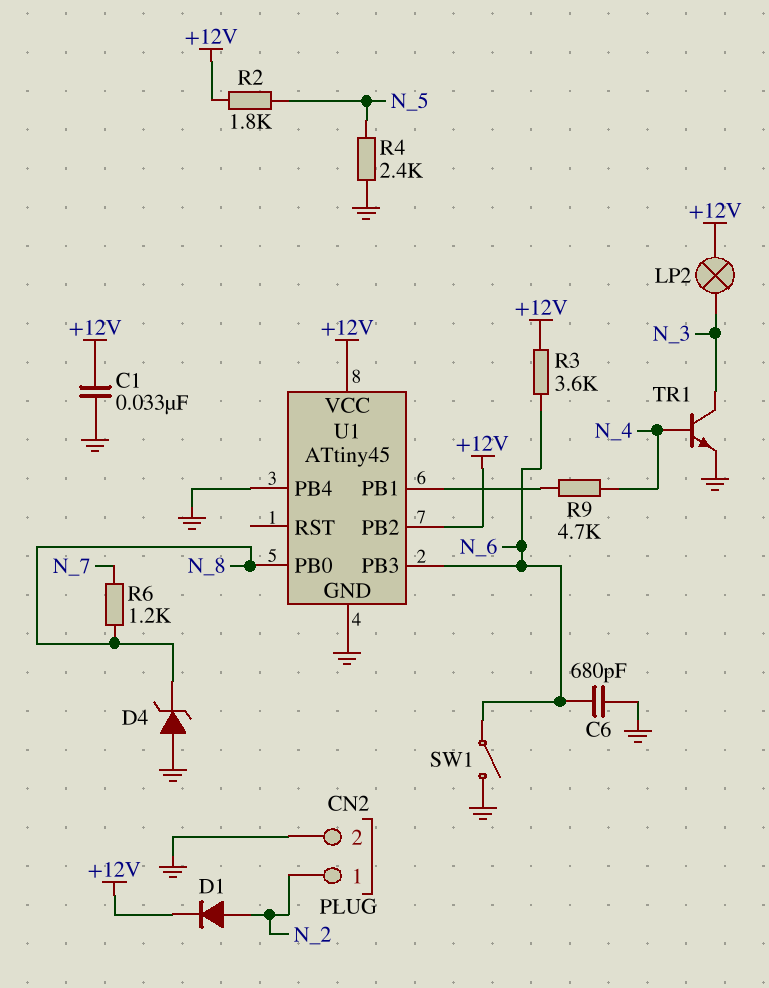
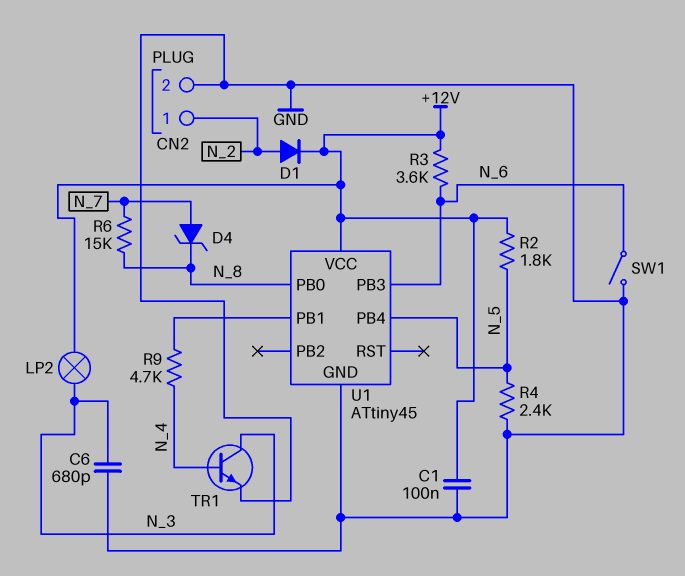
C1: 33nF (+12V, GND) -> 100nF (+12V, GND)
C6: 680pF (GND, N_6) -> 680pF (GND, N_3)
D4: zener (A GND, K N_8) -> zener (A N_7, K N_8)
R6: 1.2k (N_7, N_8) -> 15k (N_7, N_8)
U1 pin PB2: +12V -> none
U1 pin PB4: GND -> N_5

